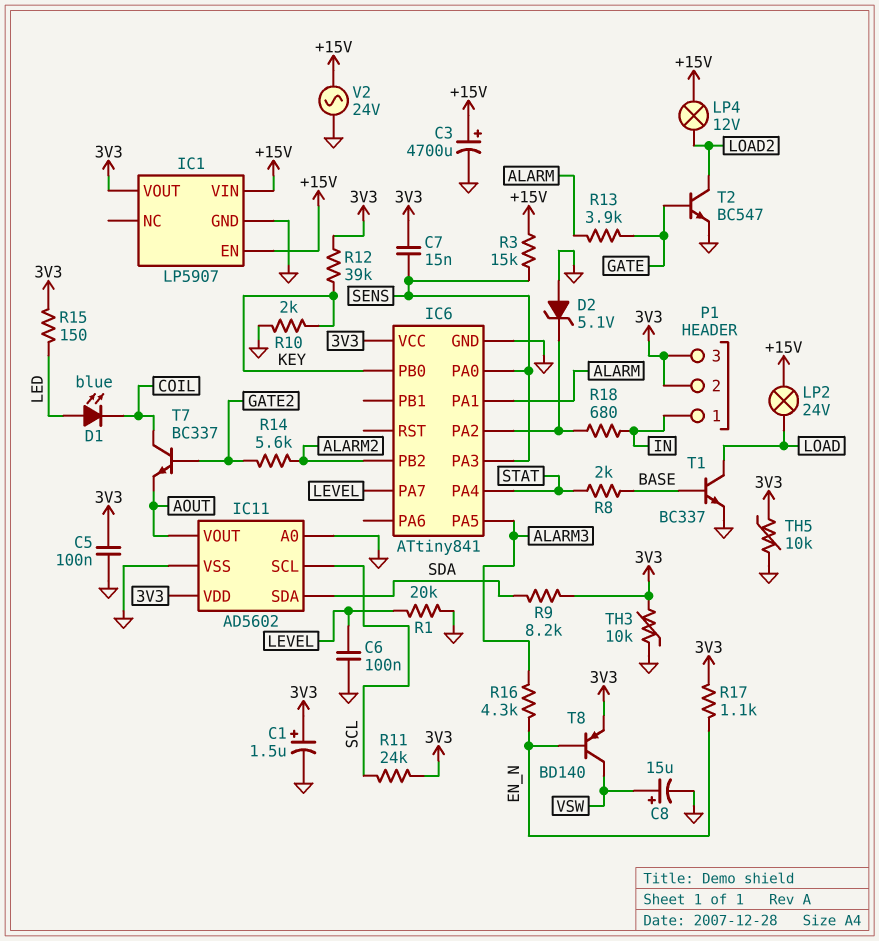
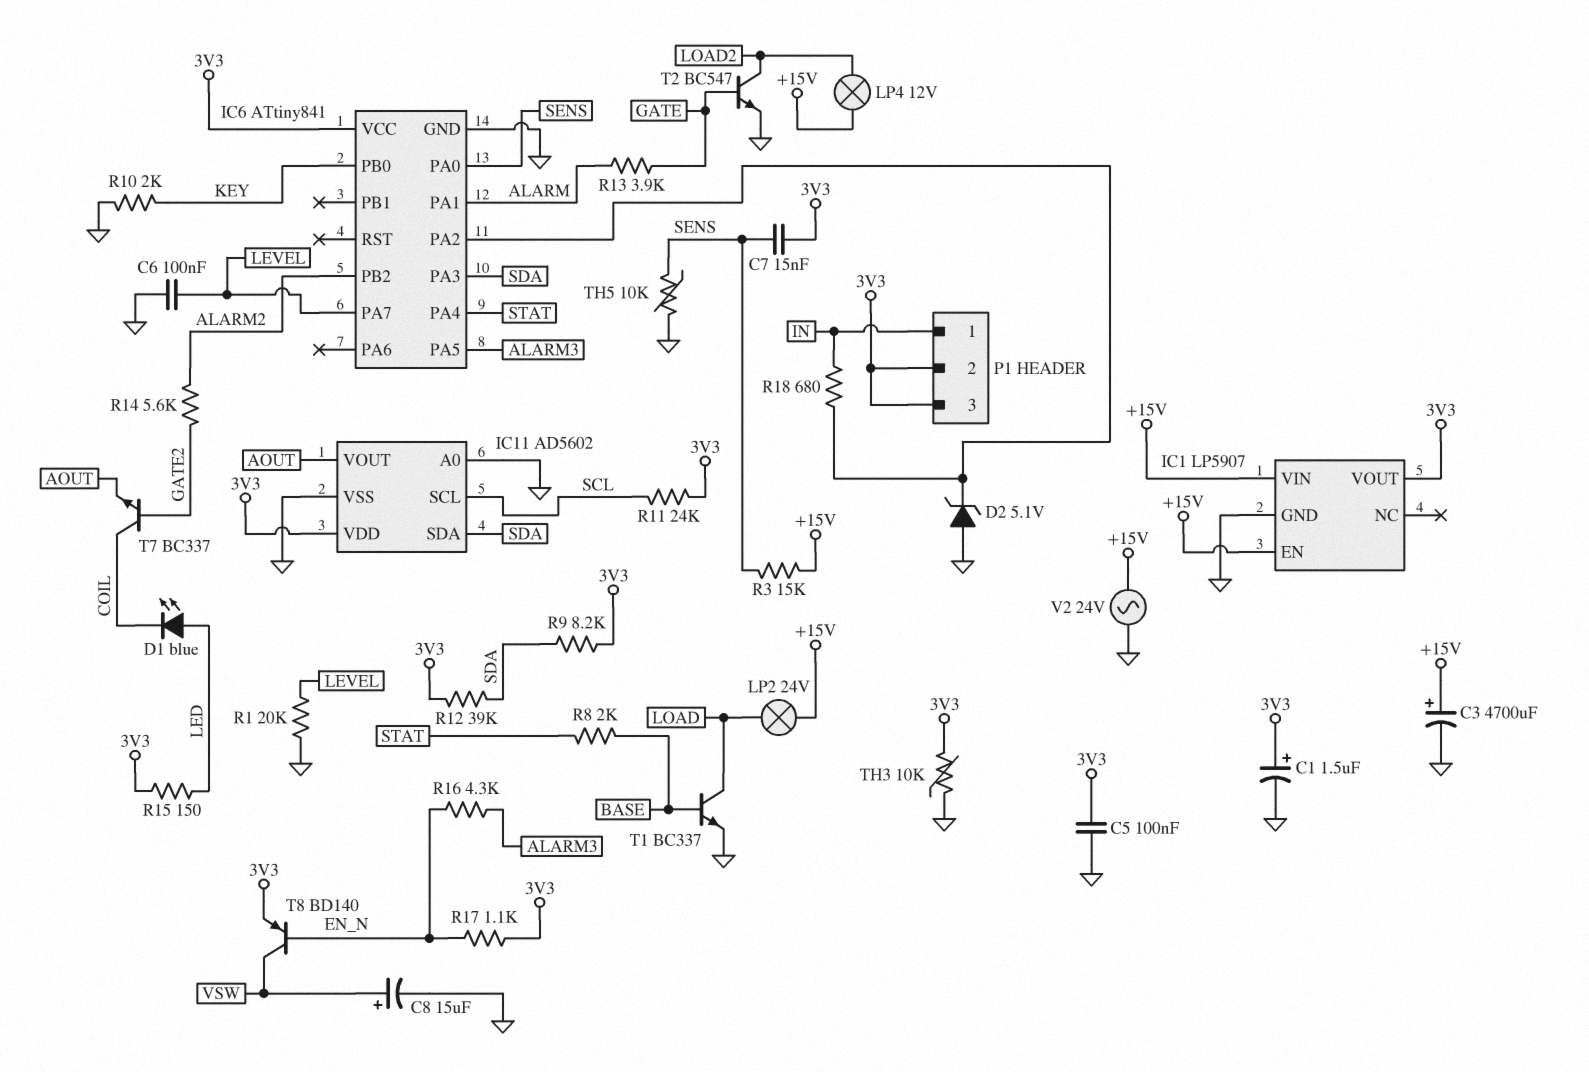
IC6 pin PA3: SENS -> SDA
R12: 39k (3V3, KEY) -> 39k (3V3, SDA)
TH5: 10k (3V3, GND) -> 10k (GND, SENS)

